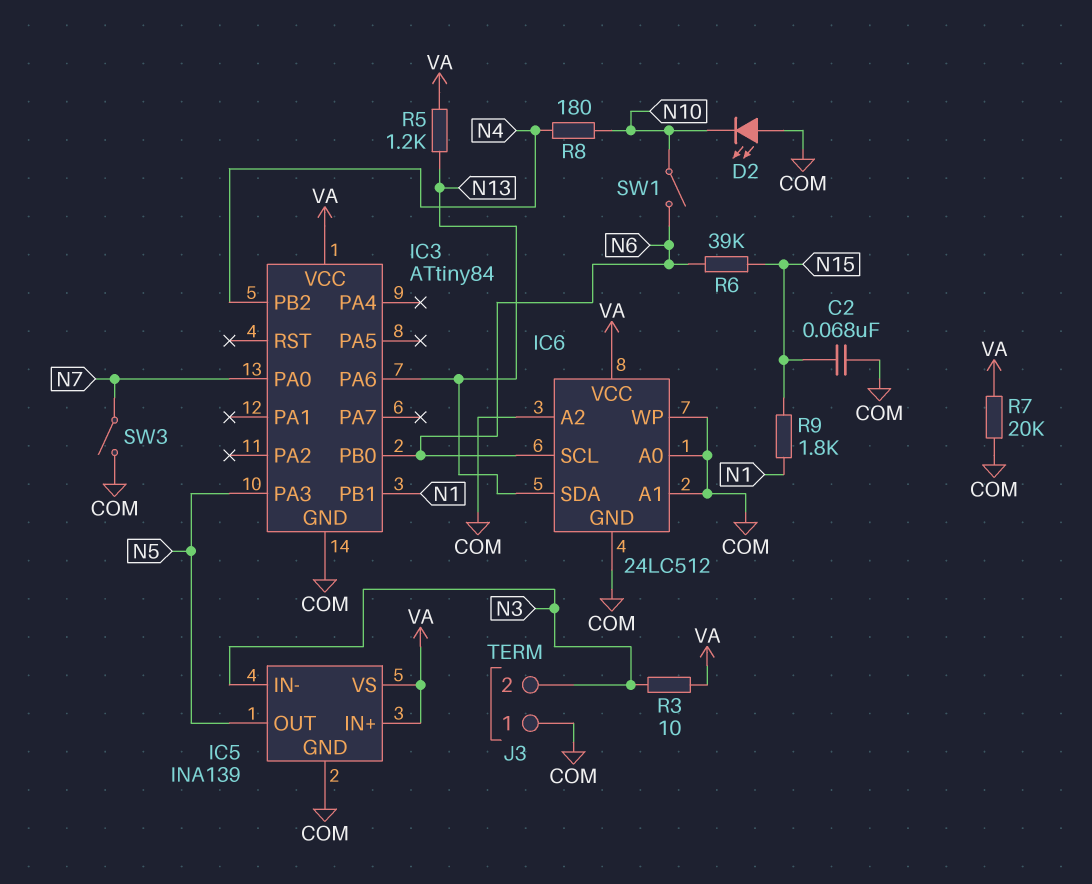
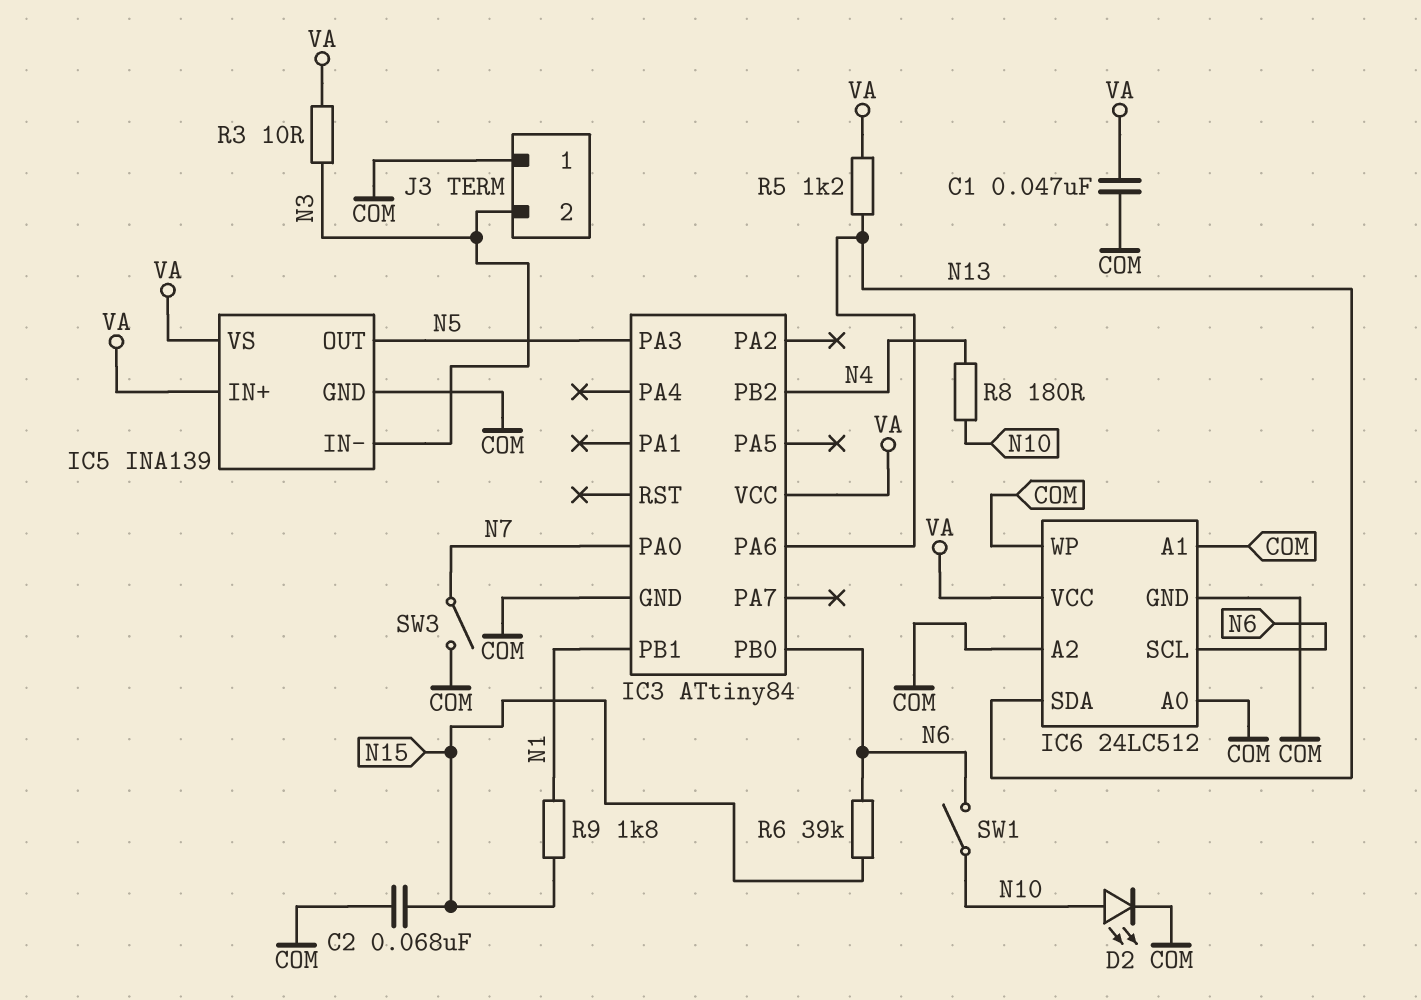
C1: none -> 47nF (COM, VA)
D2: LED (A COM, K N10) -> LED (A N10, K COM)
R7: 20k (COM, VA) -> none

